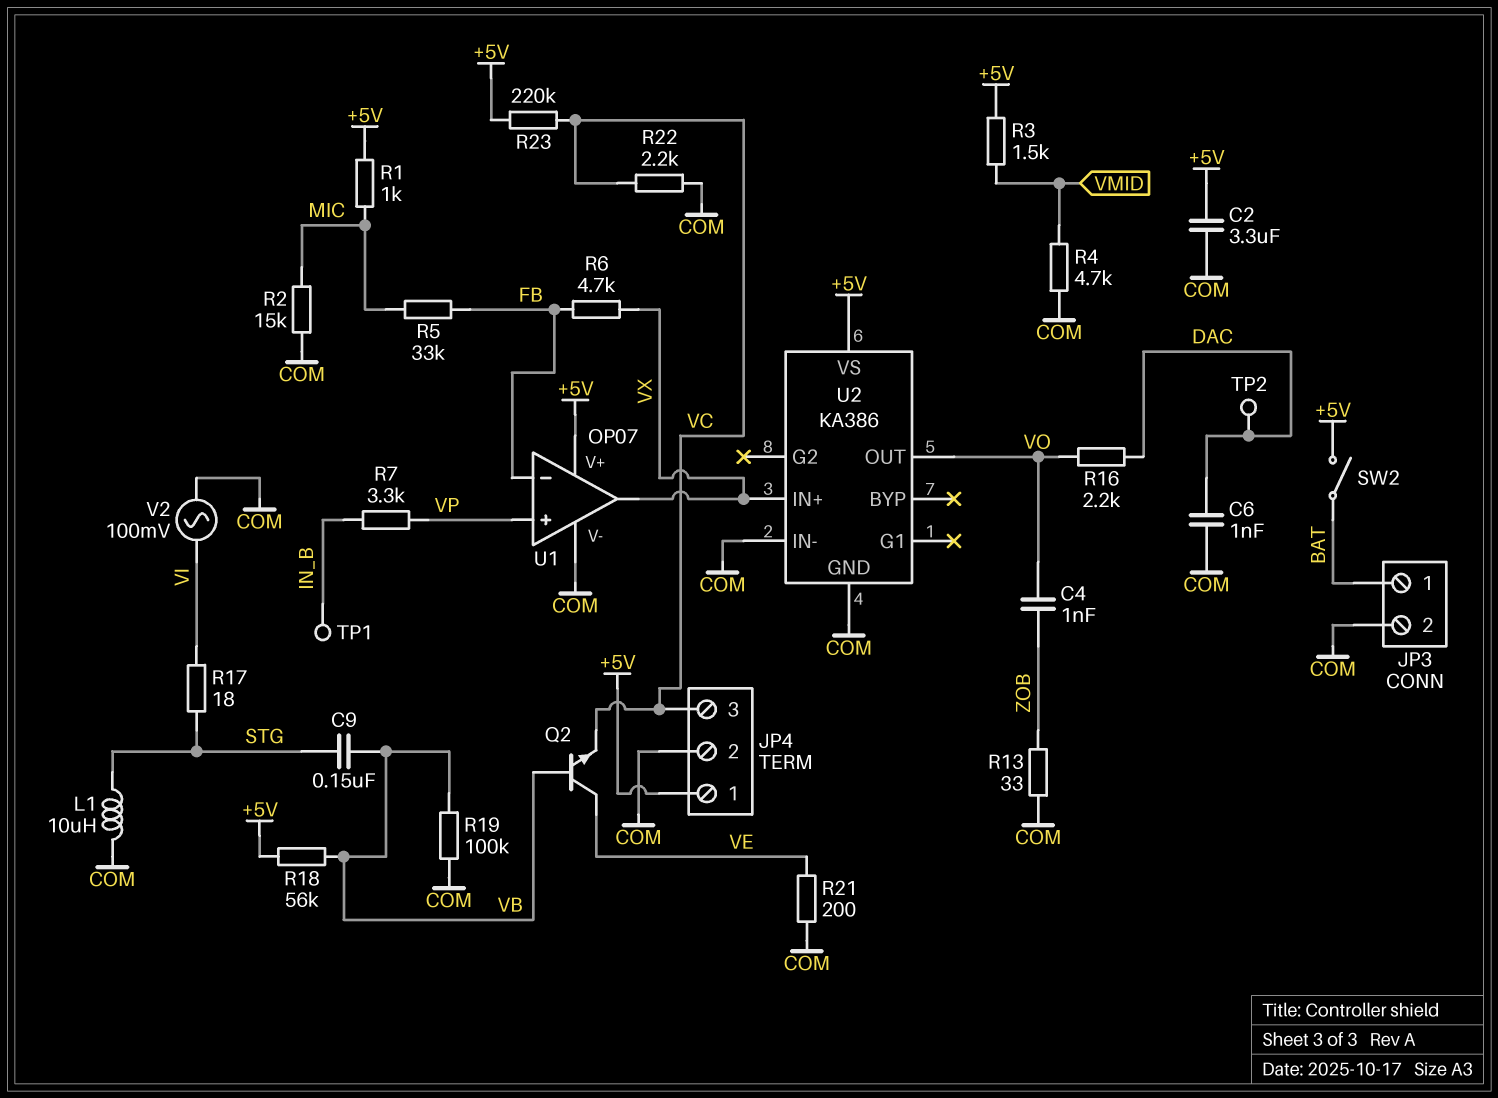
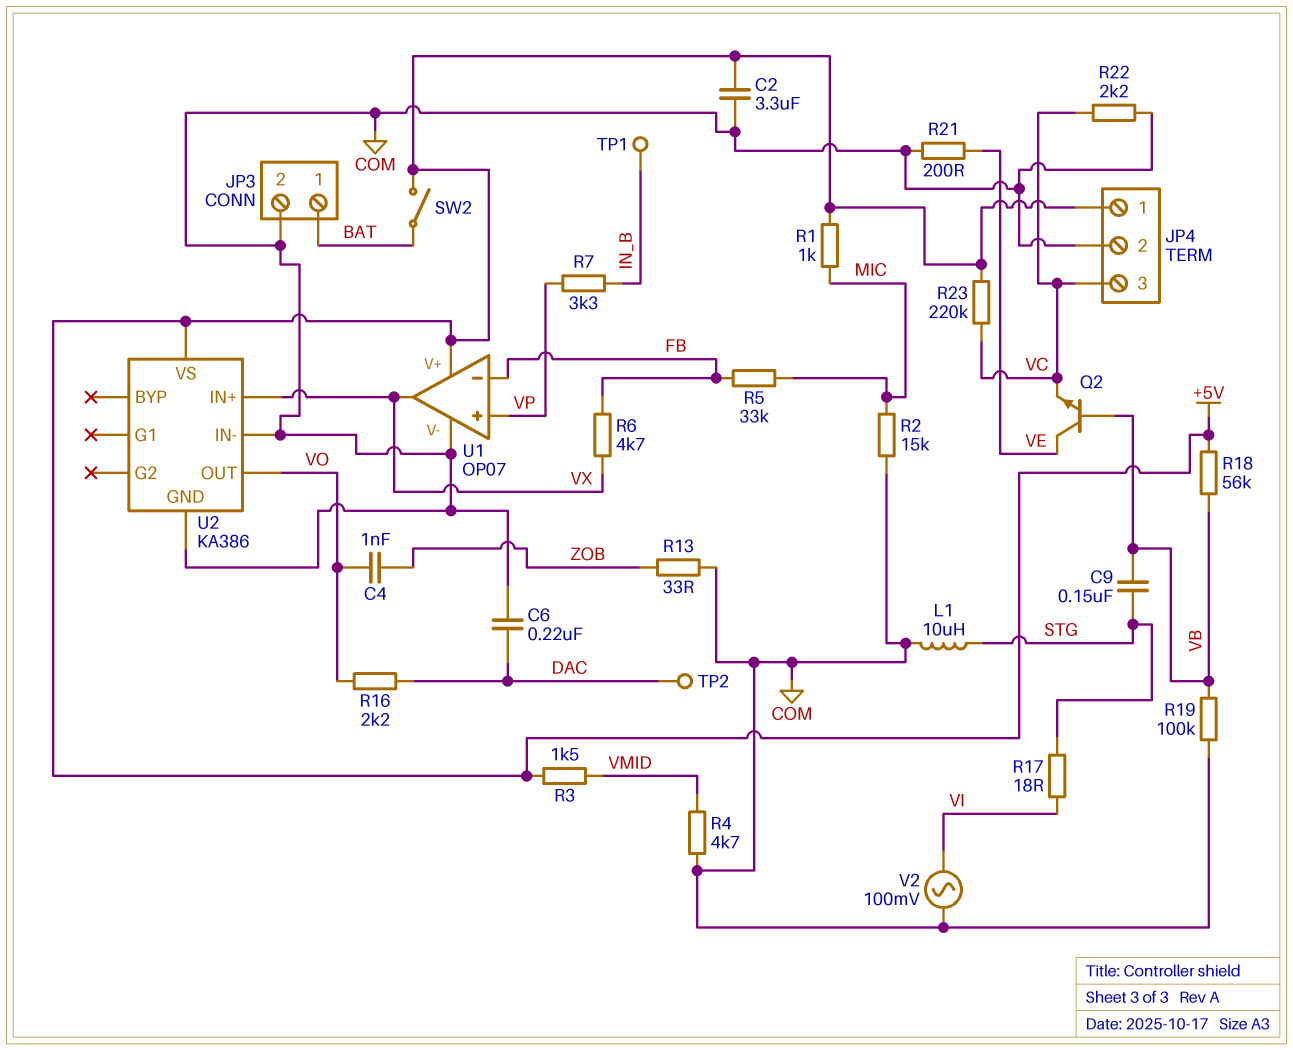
C6: 1nF (COM, DAC) -> 220nF (COM, DAC)

